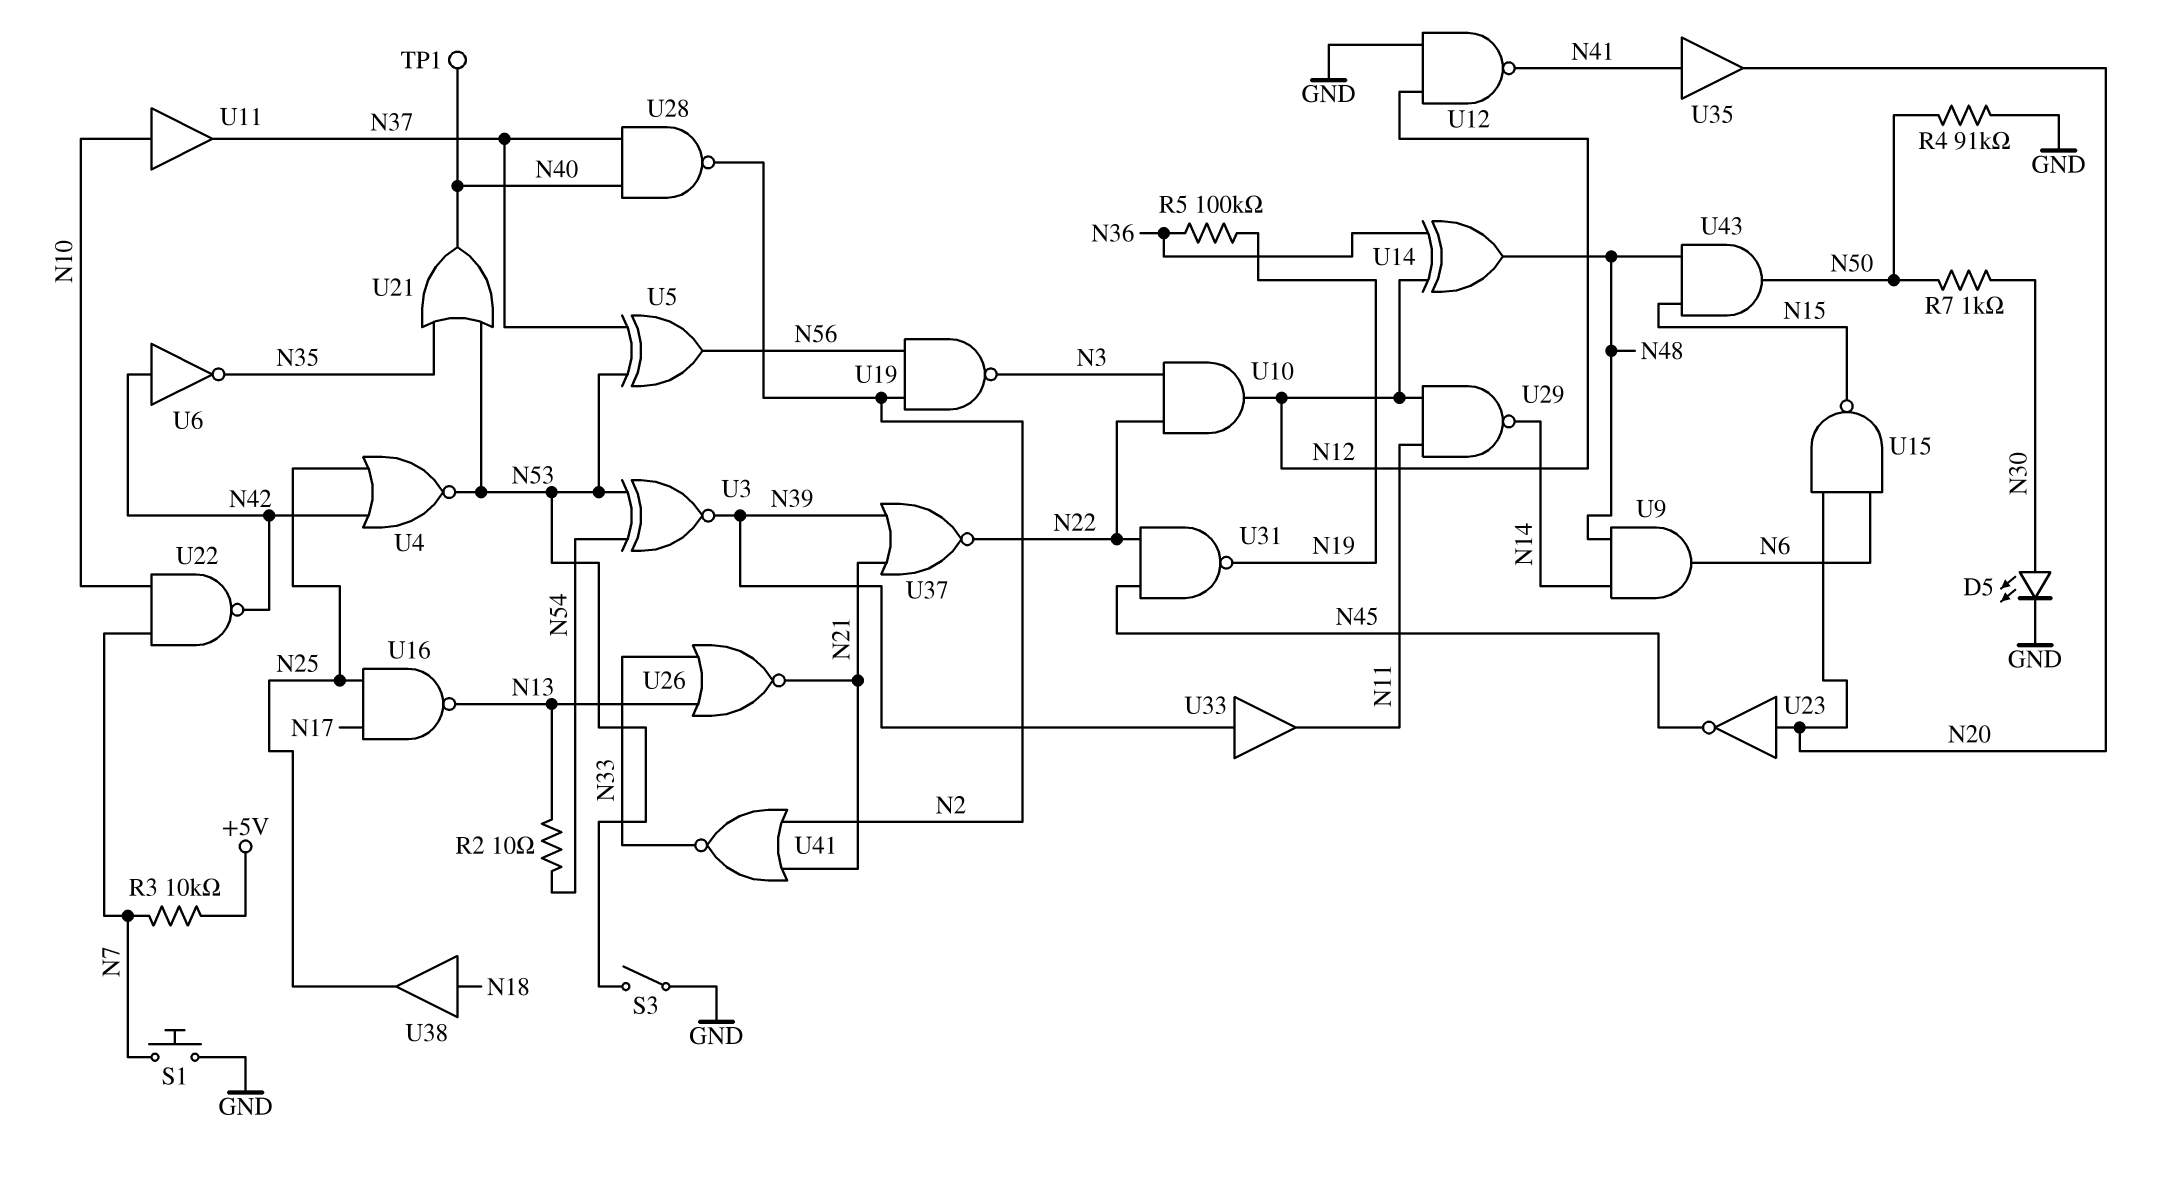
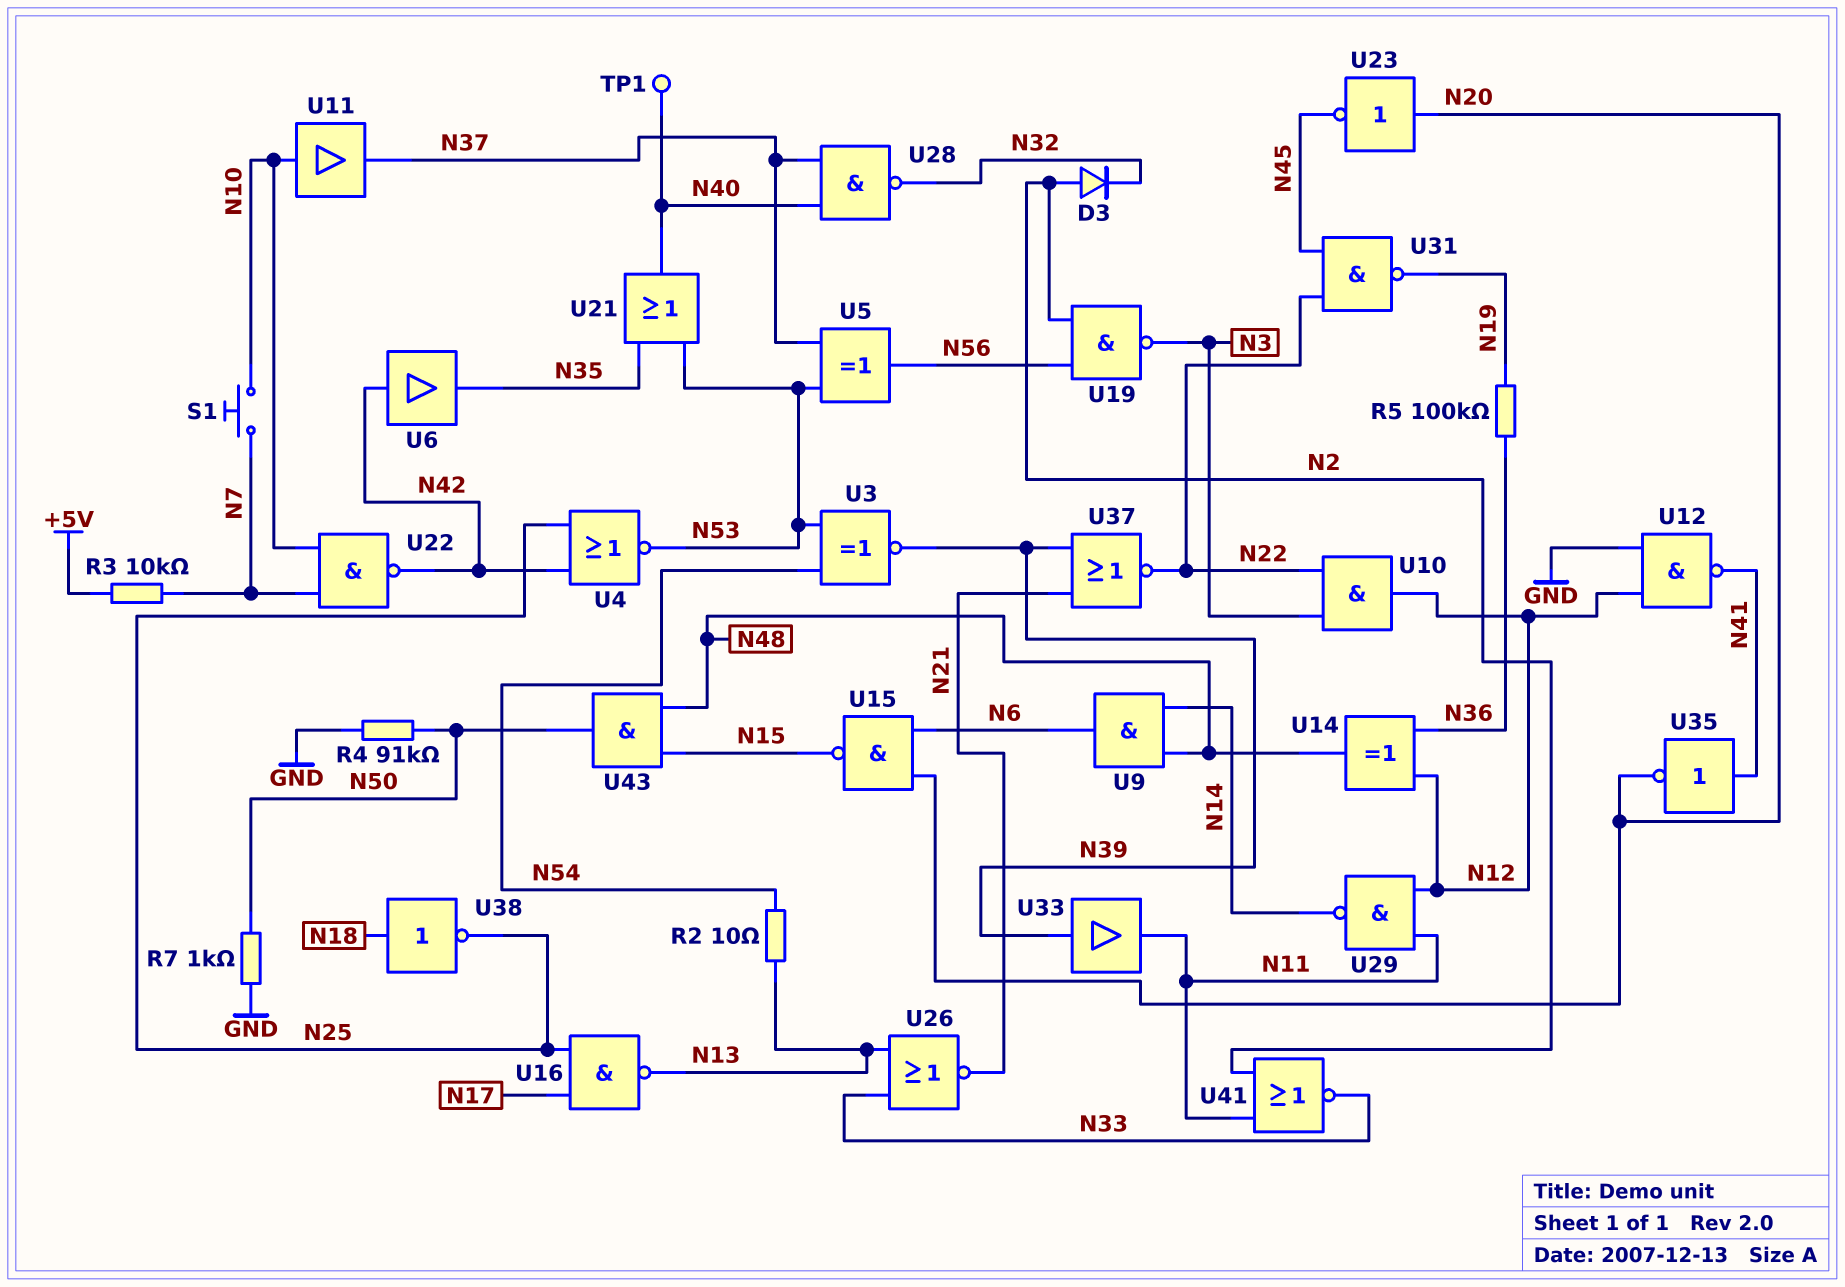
D3: none -> diode (A N2, K N32)
D5: LED (A N30, K GND) -> none
R7: 1k (N30, N50) -> 1k (GND, N50)
S1: button (GND, N7) -> button (N7, N10)
S3: switch (GND, N53) -> none
U6: NOT (in N42, out N35) -> buffer (in N42, out N35)
U28: NAND (in N37, in N40, out N2) -> NAND (in N37, in N40, out N32)
U35: buffer (in N41, out N20) -> NOT (in N41, out N20)
U38: buffer (in N18, out N25) -> NOT (in N18, out N25)
U41: NOR (in N2, in N21, out N33) -> NOR (in N2, in N11, out N33)

